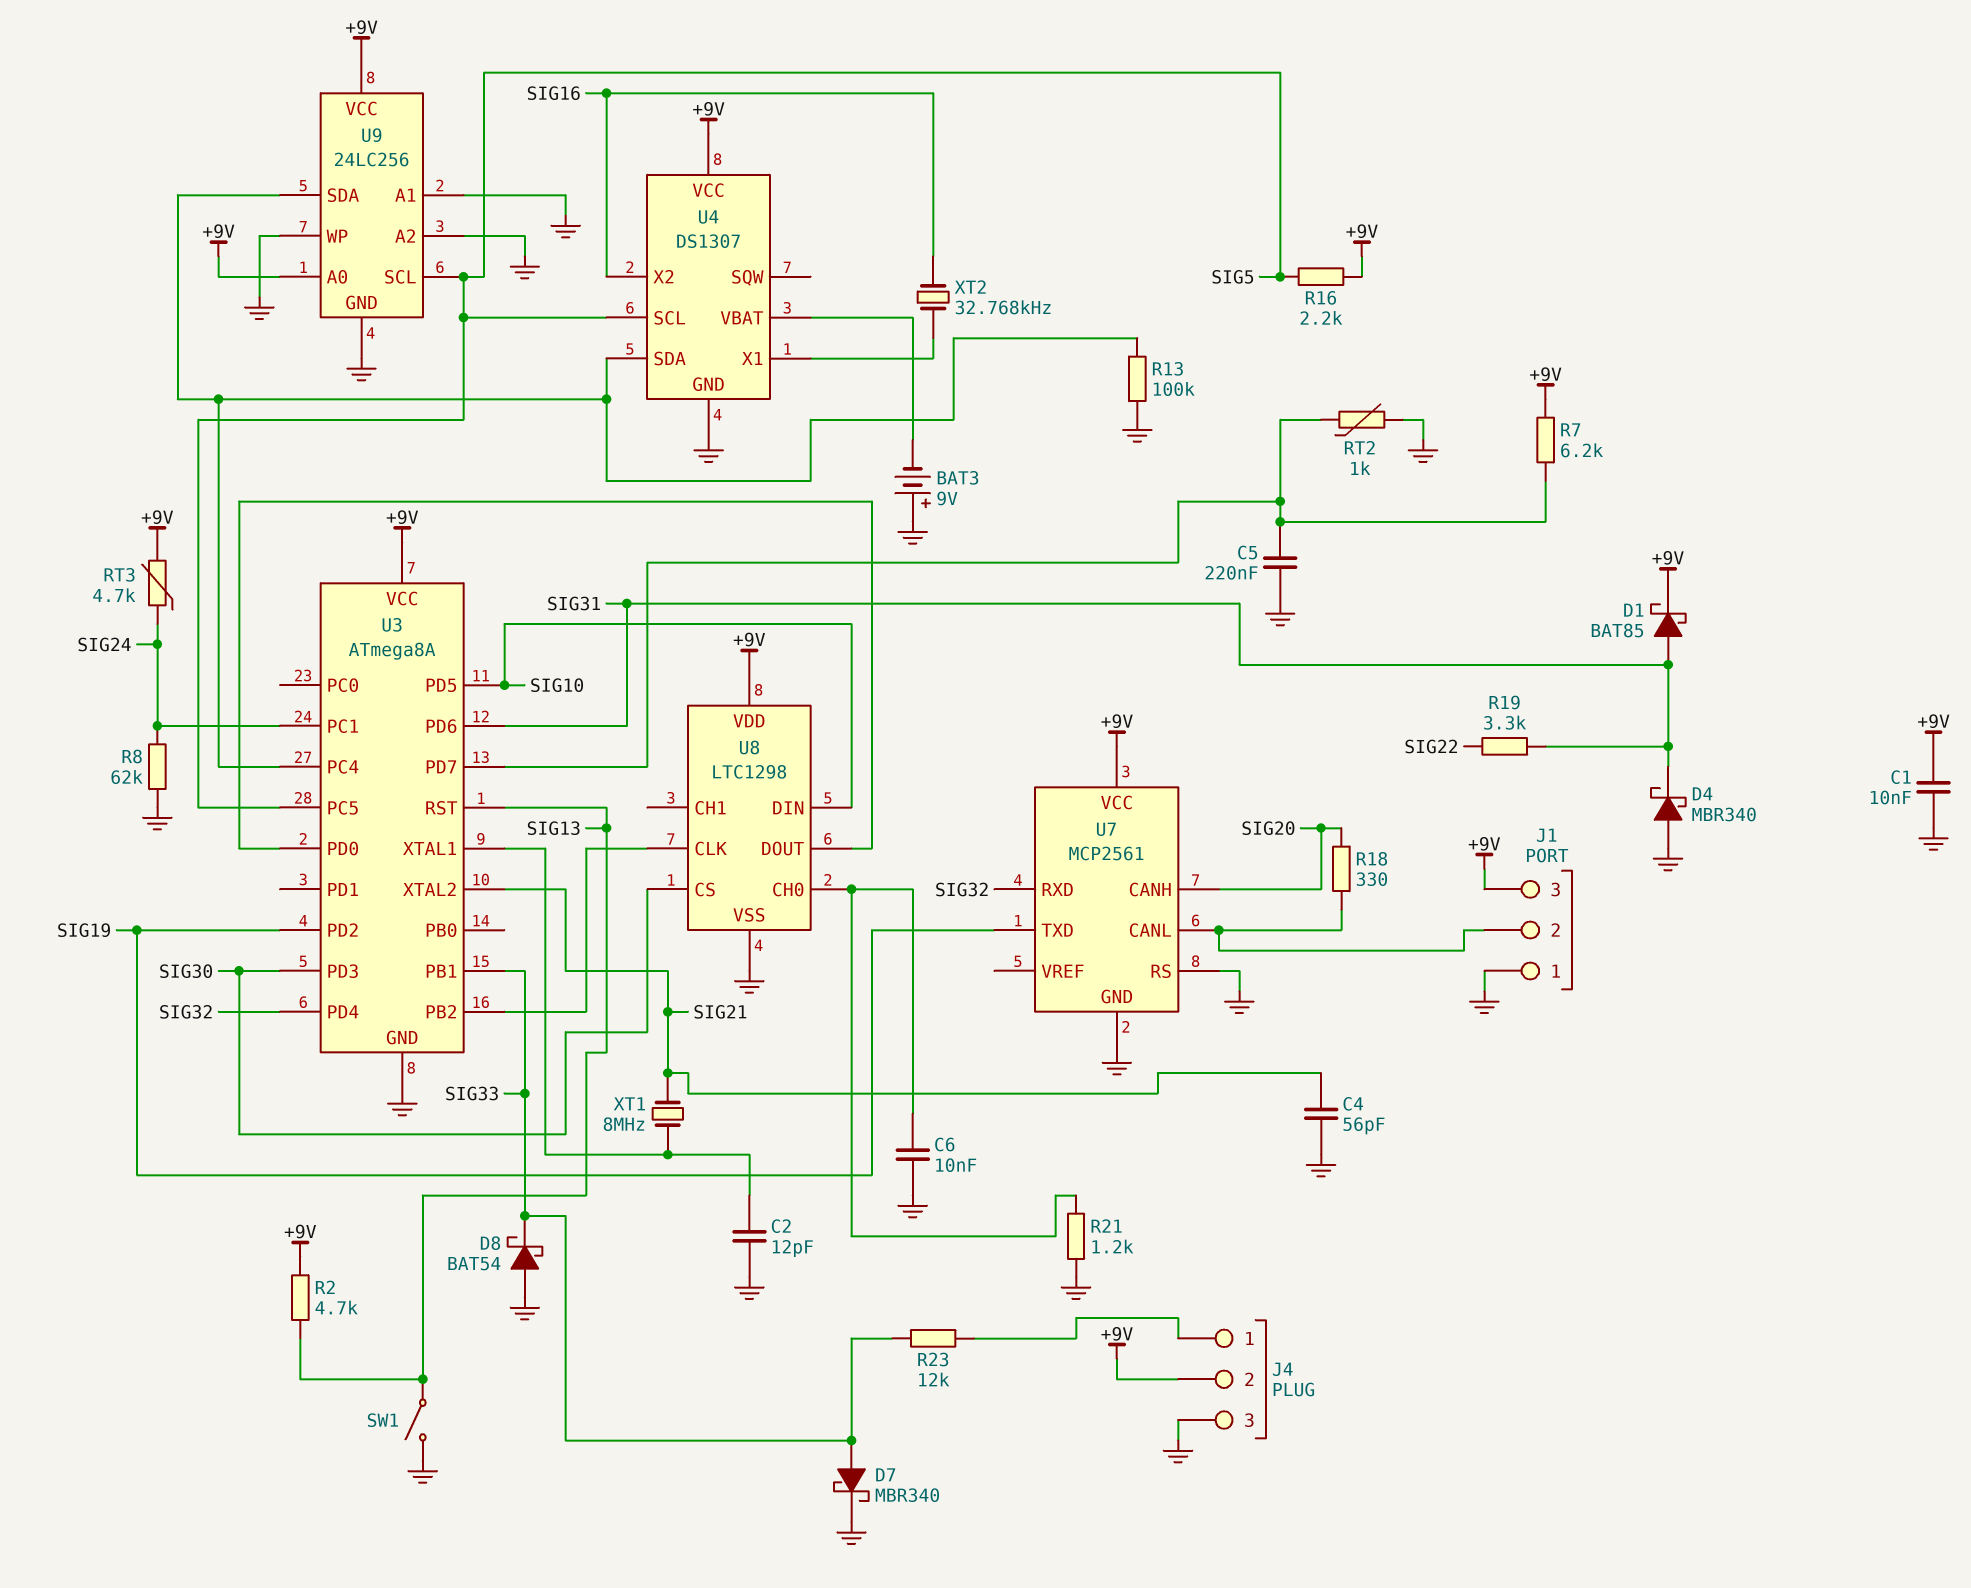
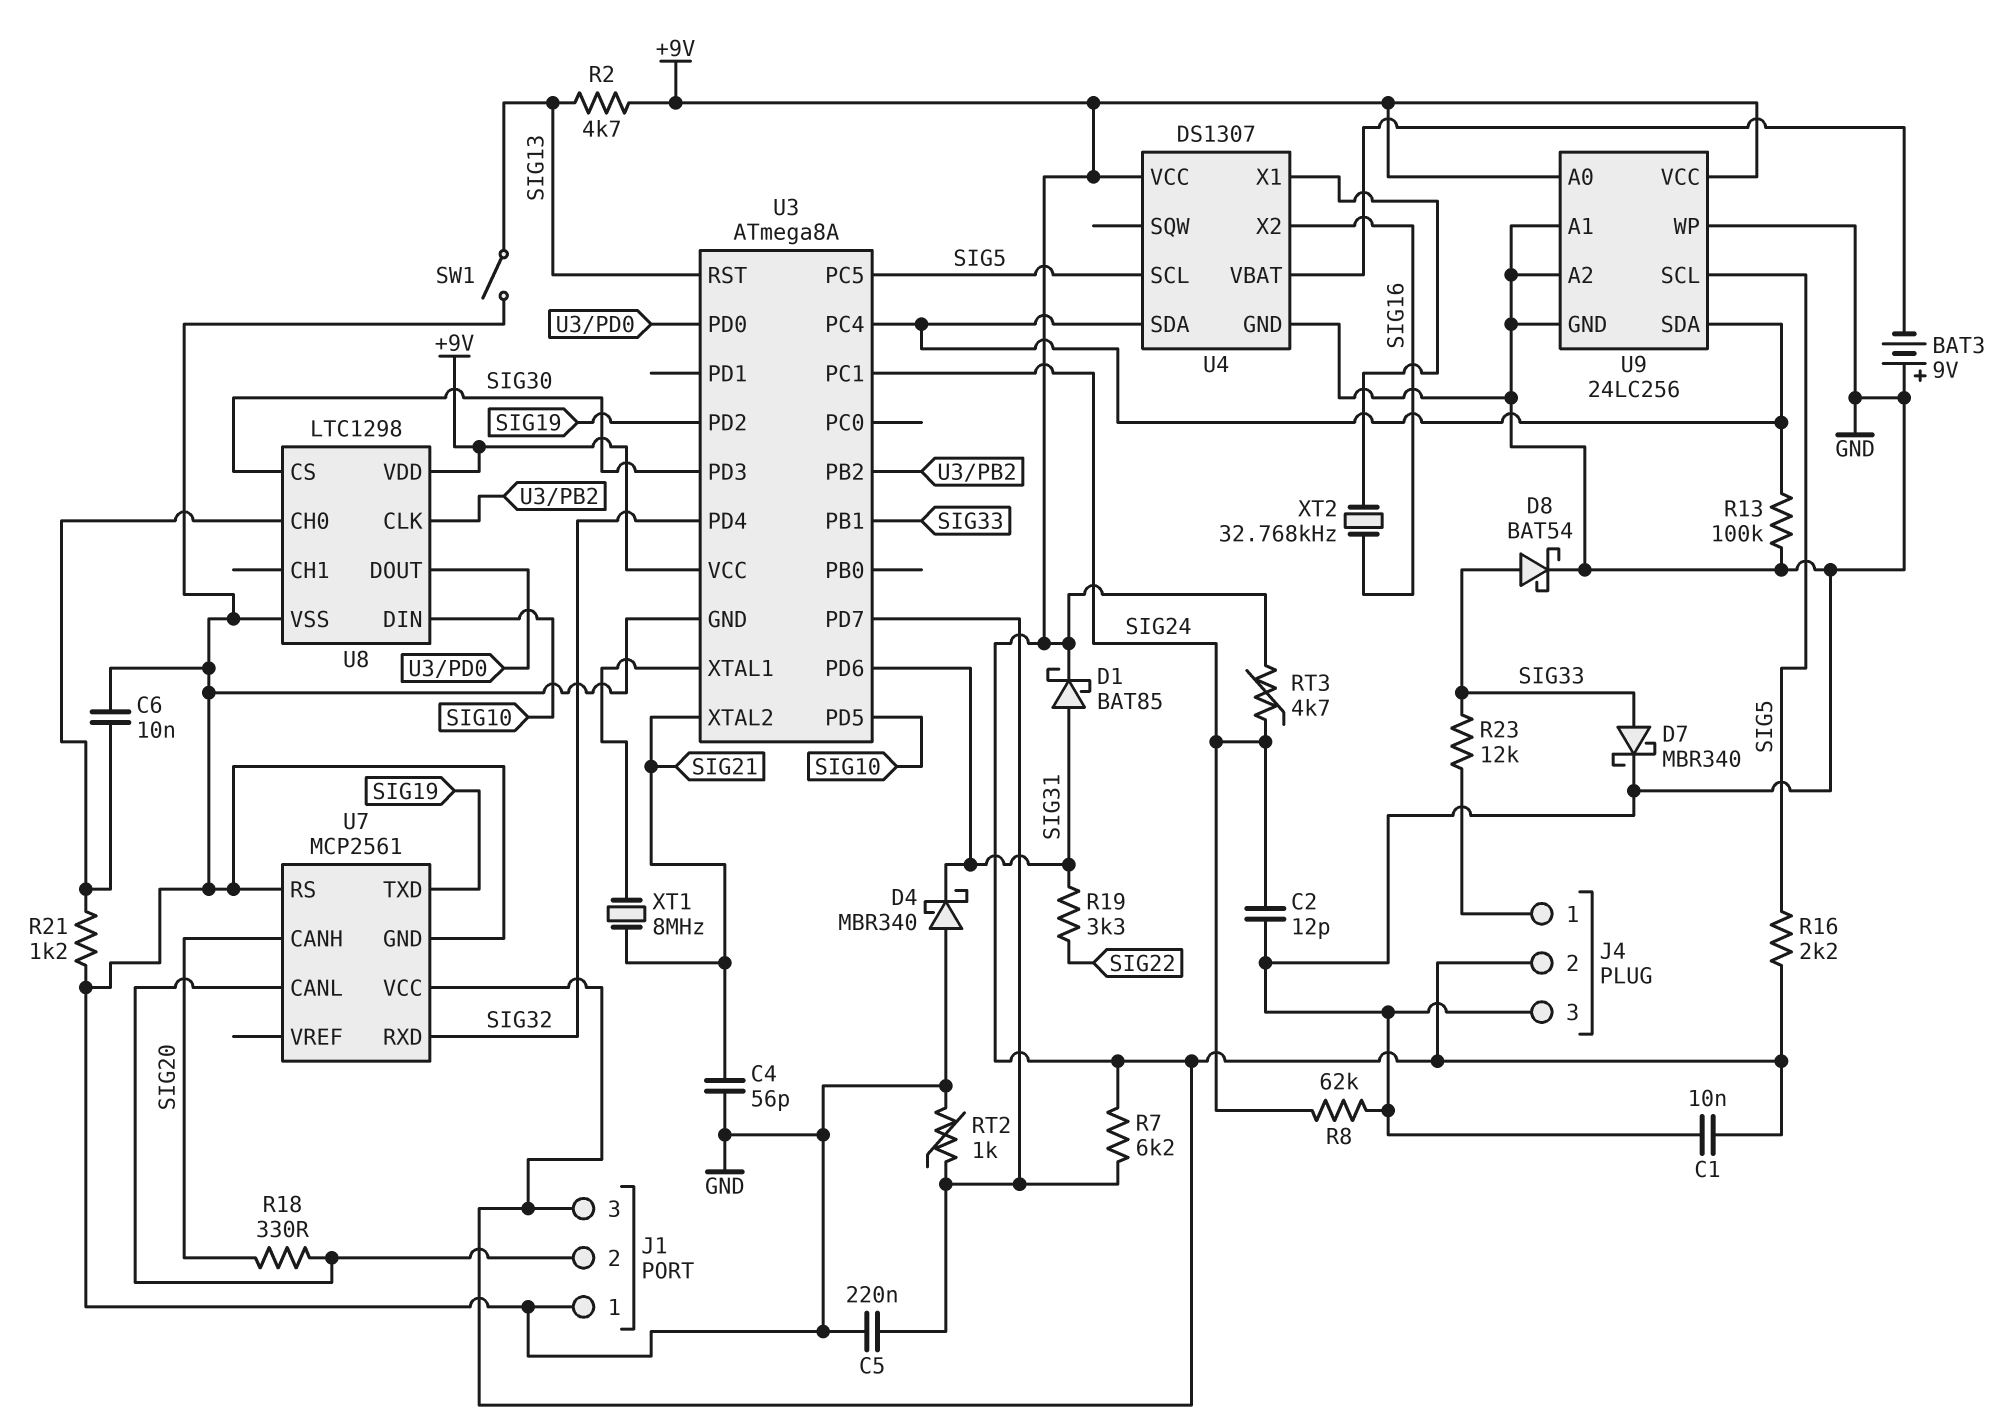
C2: 12pF (GND, U3/XTAL1) -> 12pF (GND, SIG24)
D8: schottky BAT54 (A GND, K SIG33) -> schottky BAT54 (A SIG33, K GND)

